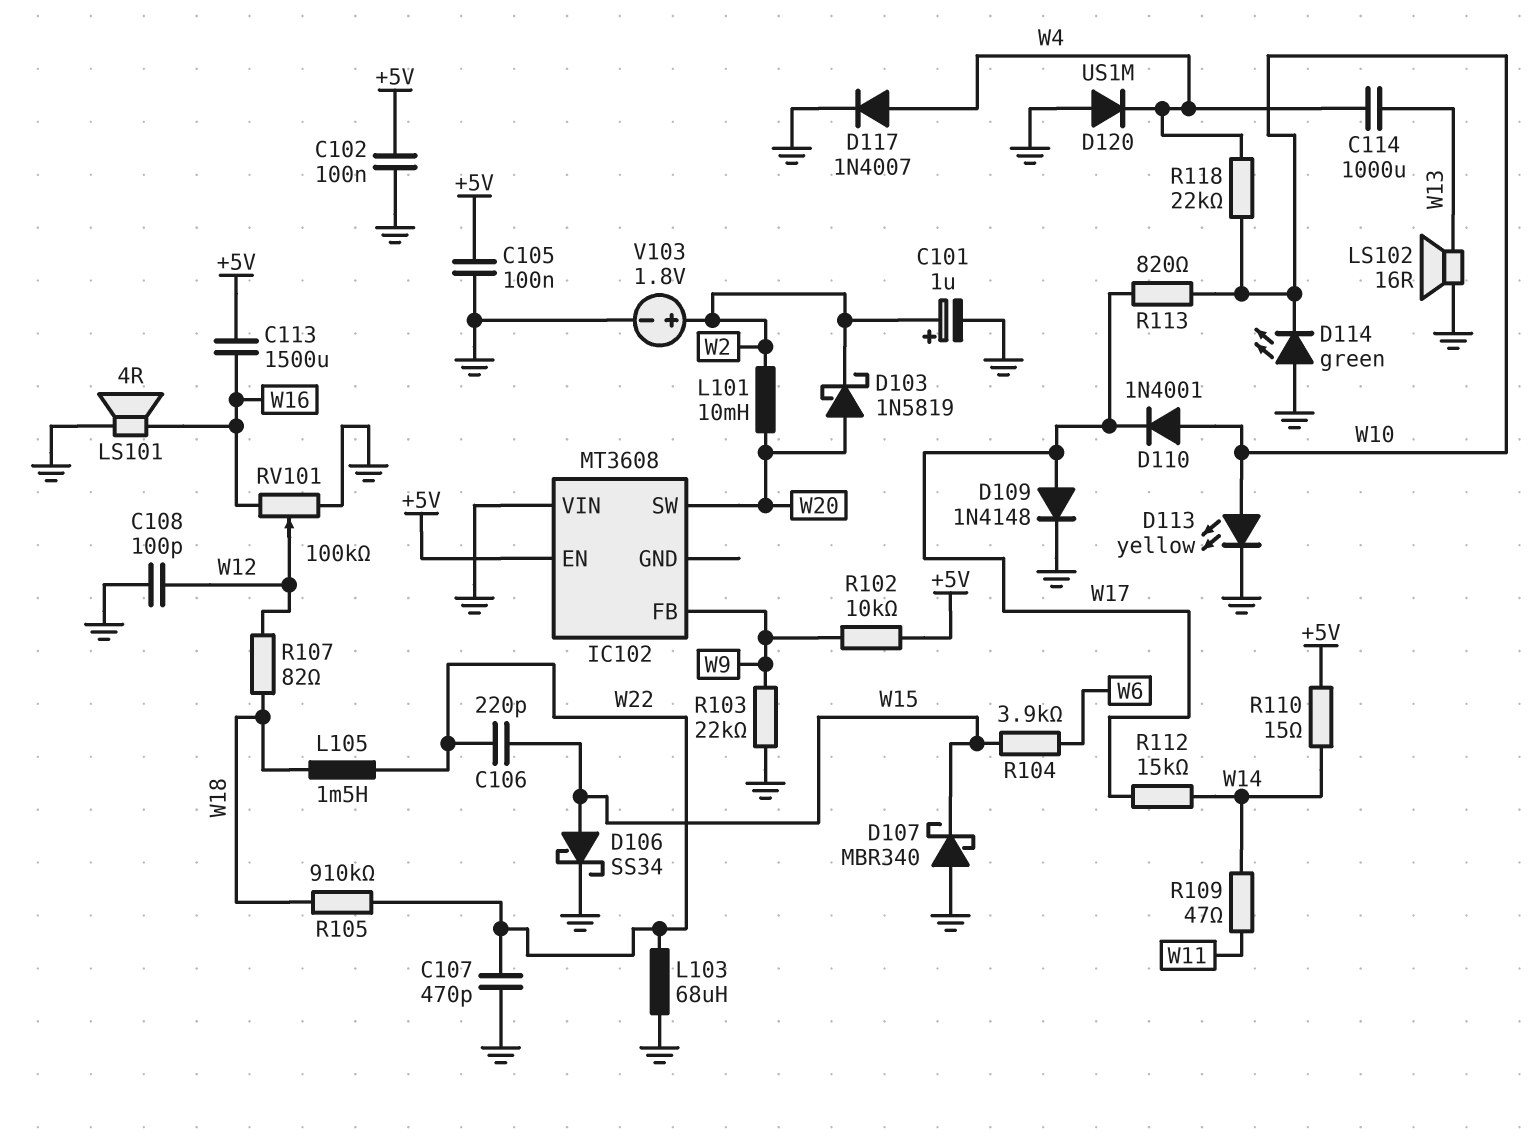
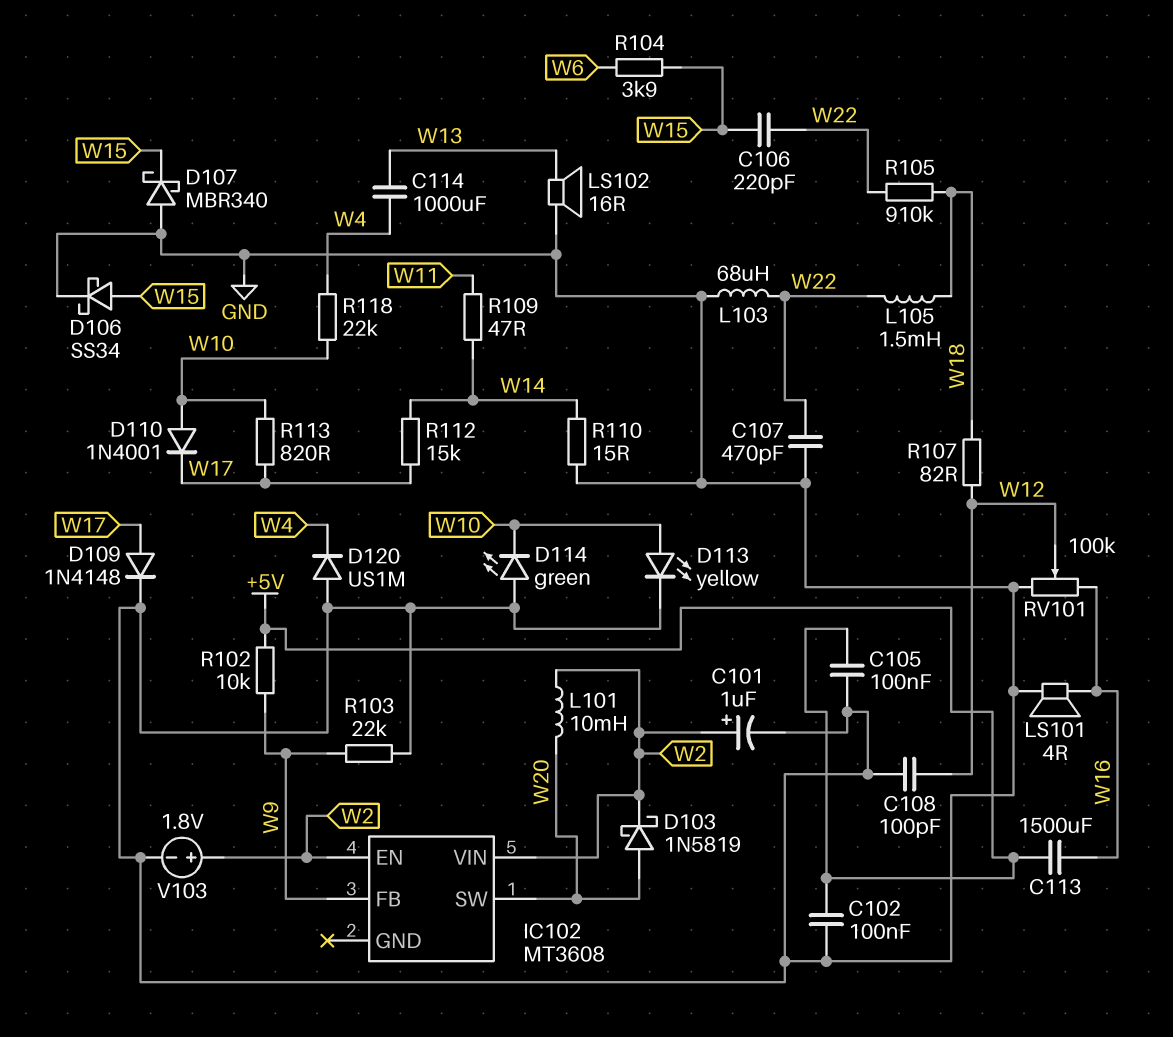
D117: diode 1N4007 (A W4, K GND) -> none
IC102 pin EN: +5V -> W2
IC102 pin VIN: GND -> W2
R110: 15 (+5V, W14) -> 15 (GND, W14)

